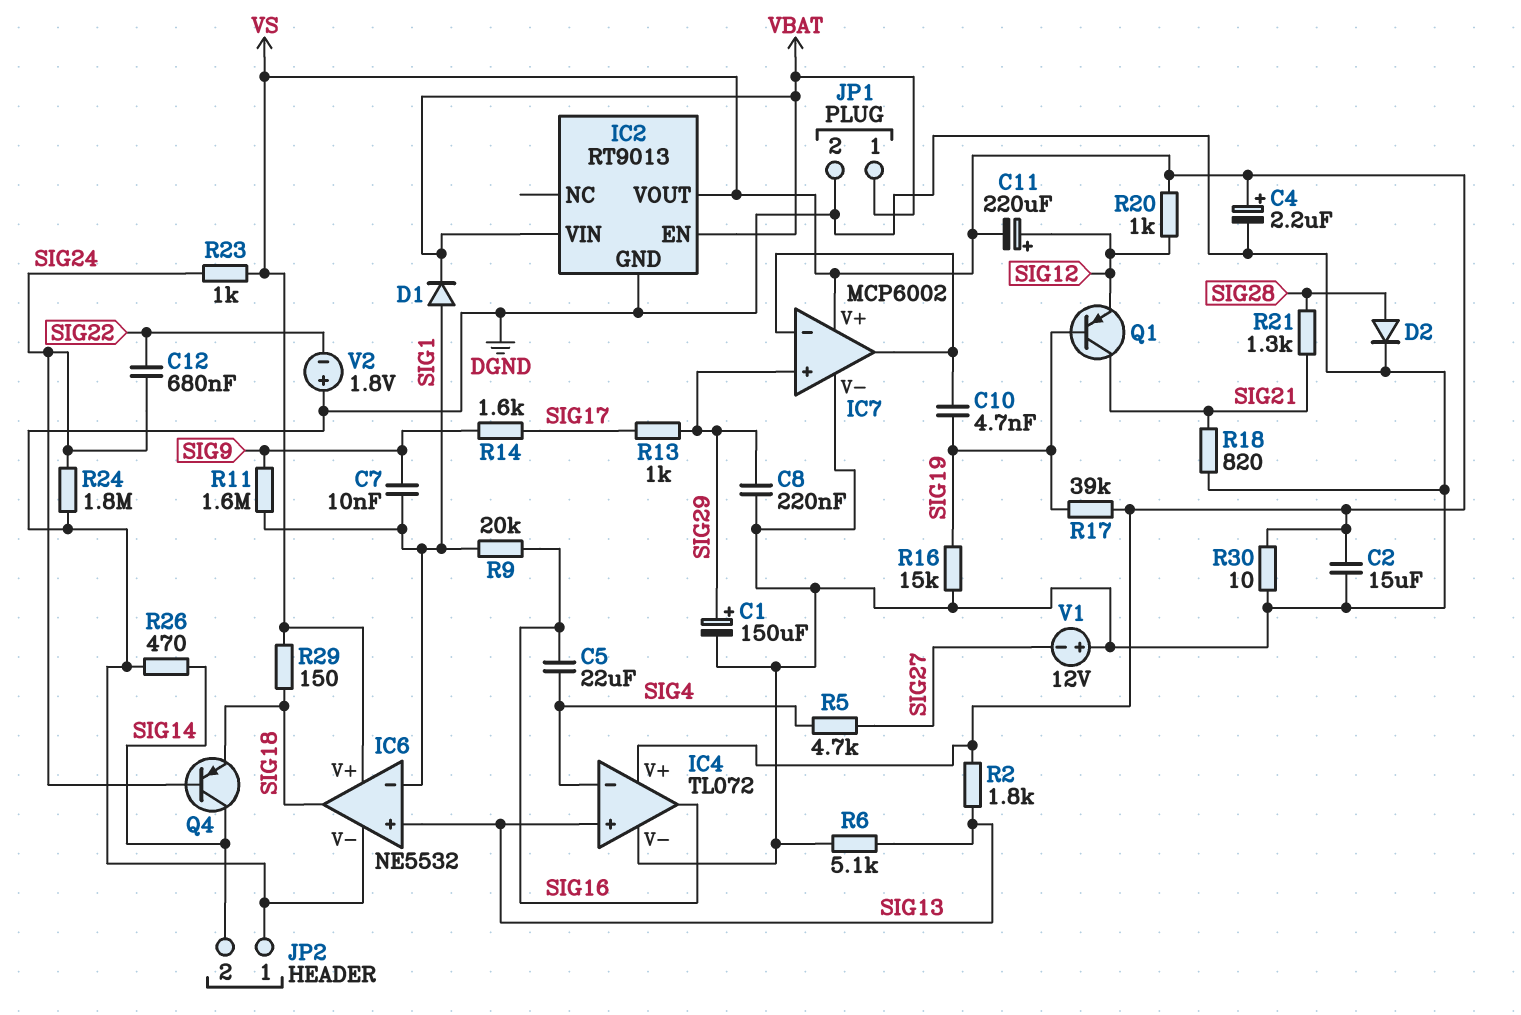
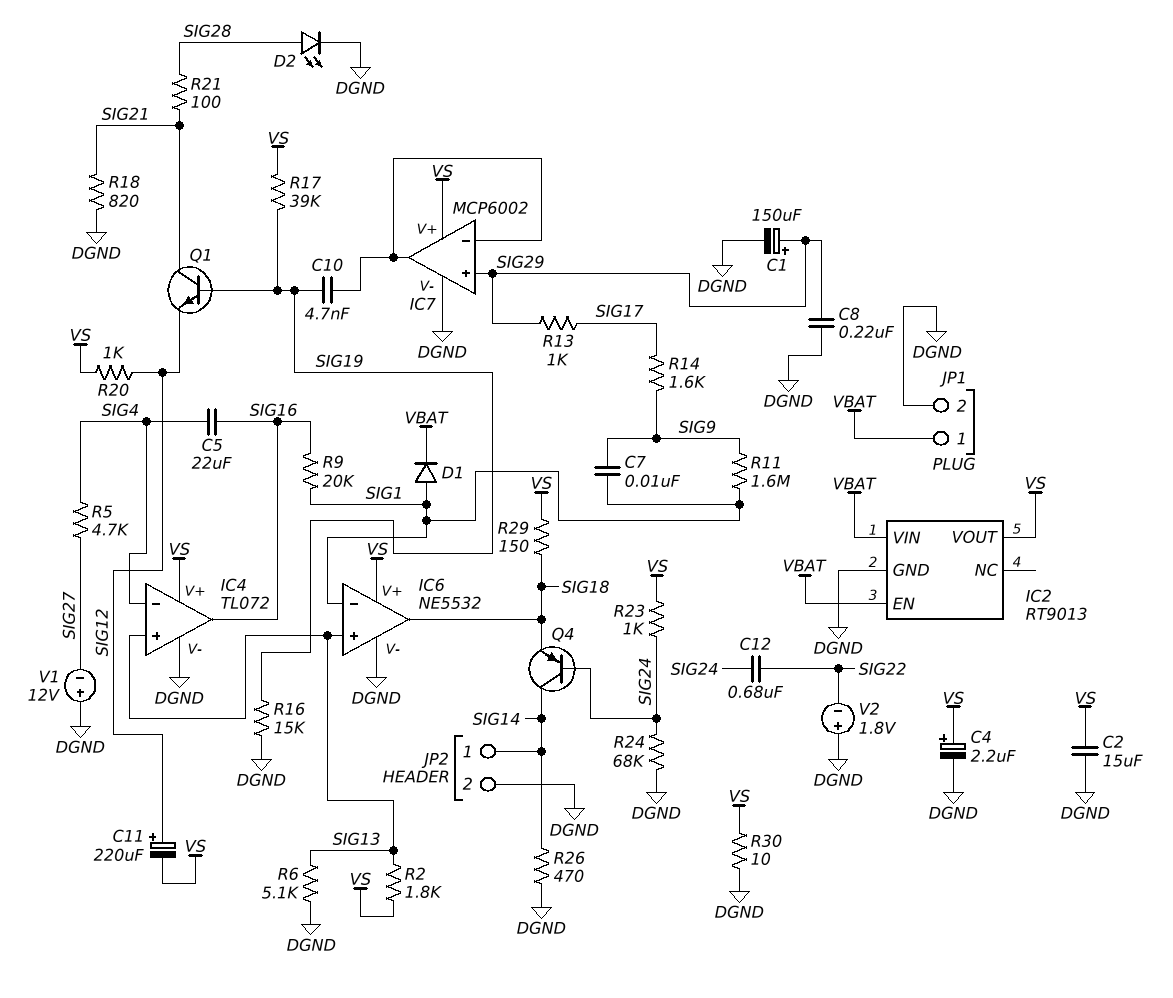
D2: diode (A SIG28, K DGND) -> LED (A SIG28, K DGND)
JP2 pin 1: DGND -> SIG14
JP2 pin 2: SIG14 -> DGND
Q1: PNP (B SIG19, C SIG21, E SIG12) -> NPN (B SIG19, C SIG21, E SIG12)
R21: 1.3k (SIG21, SIG28) -> 100 (SIG21, SIG28)
R24: 1.8M (DGND, SIG24) -> 68k (DGND, SIG24)

